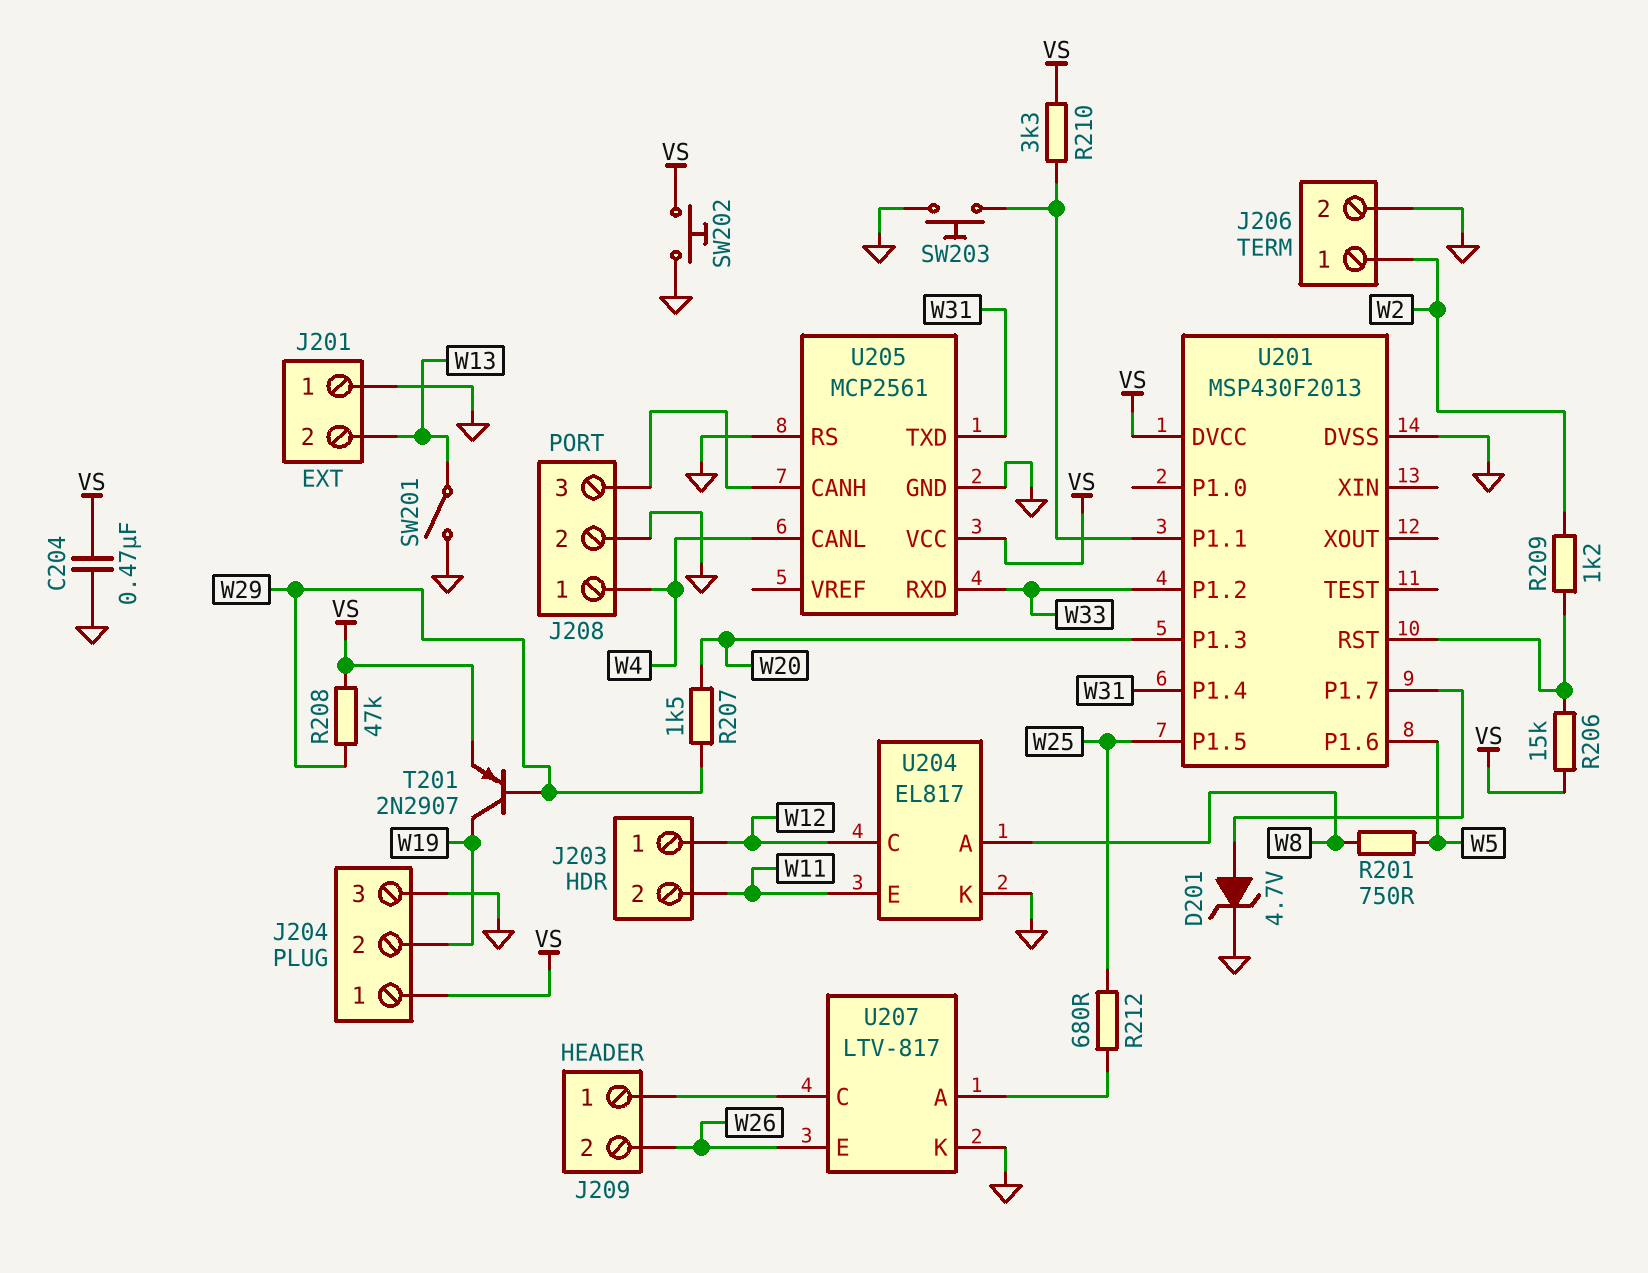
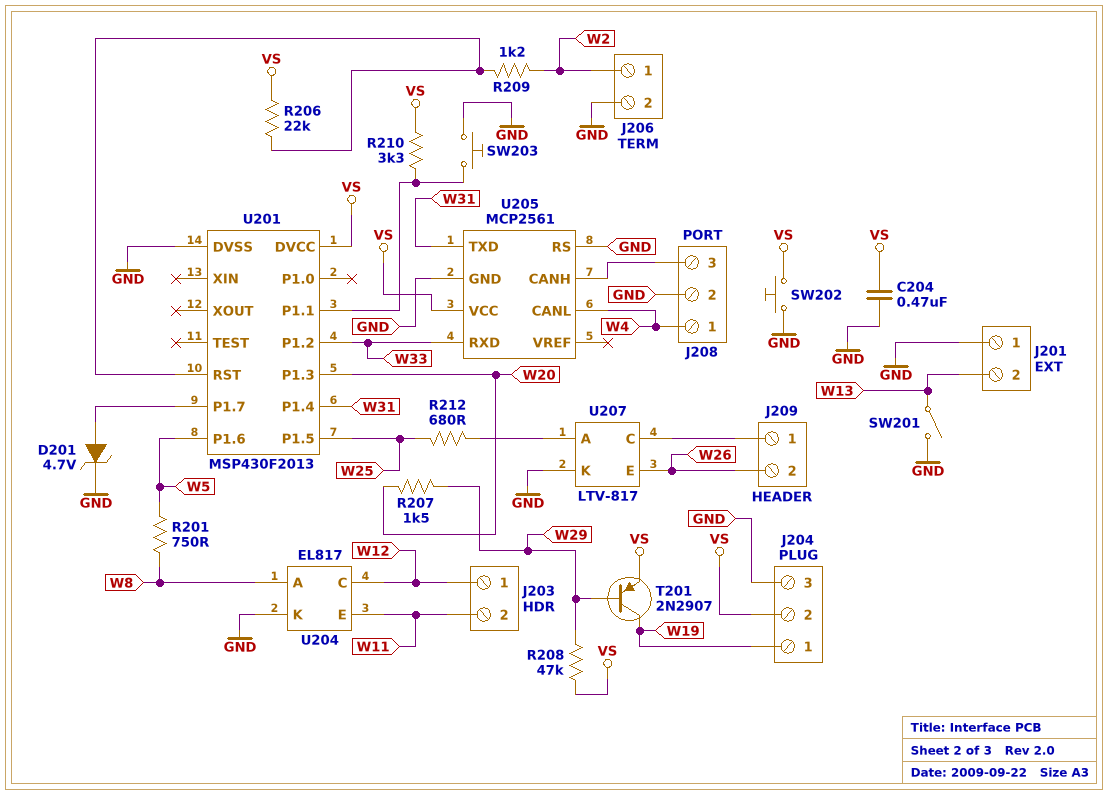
J204 pin 1: VS -> W19
J204 pin 2: W19 -> VS
R206: 15k (U201/RST, VS) -> 22k (U201/RST, VS)

